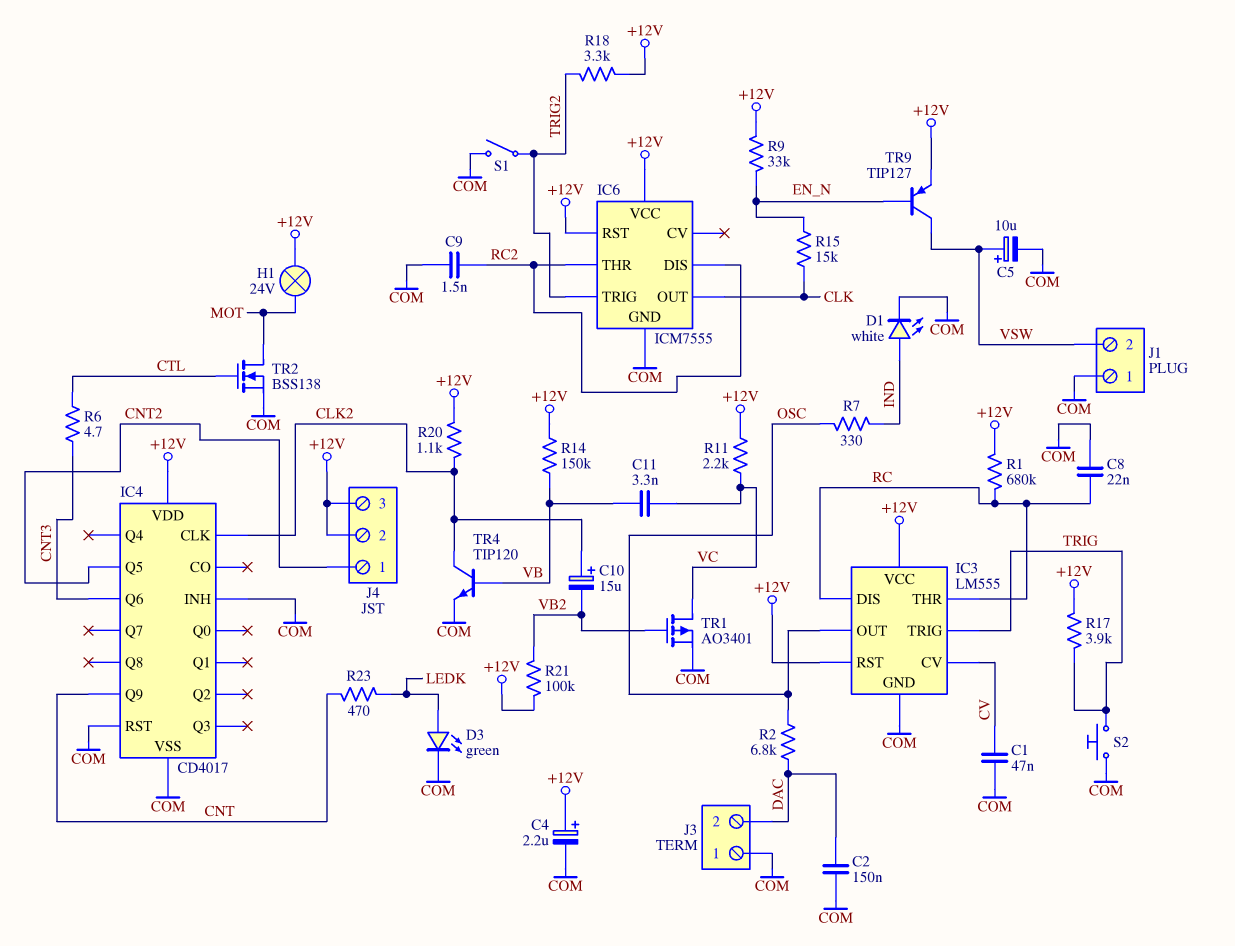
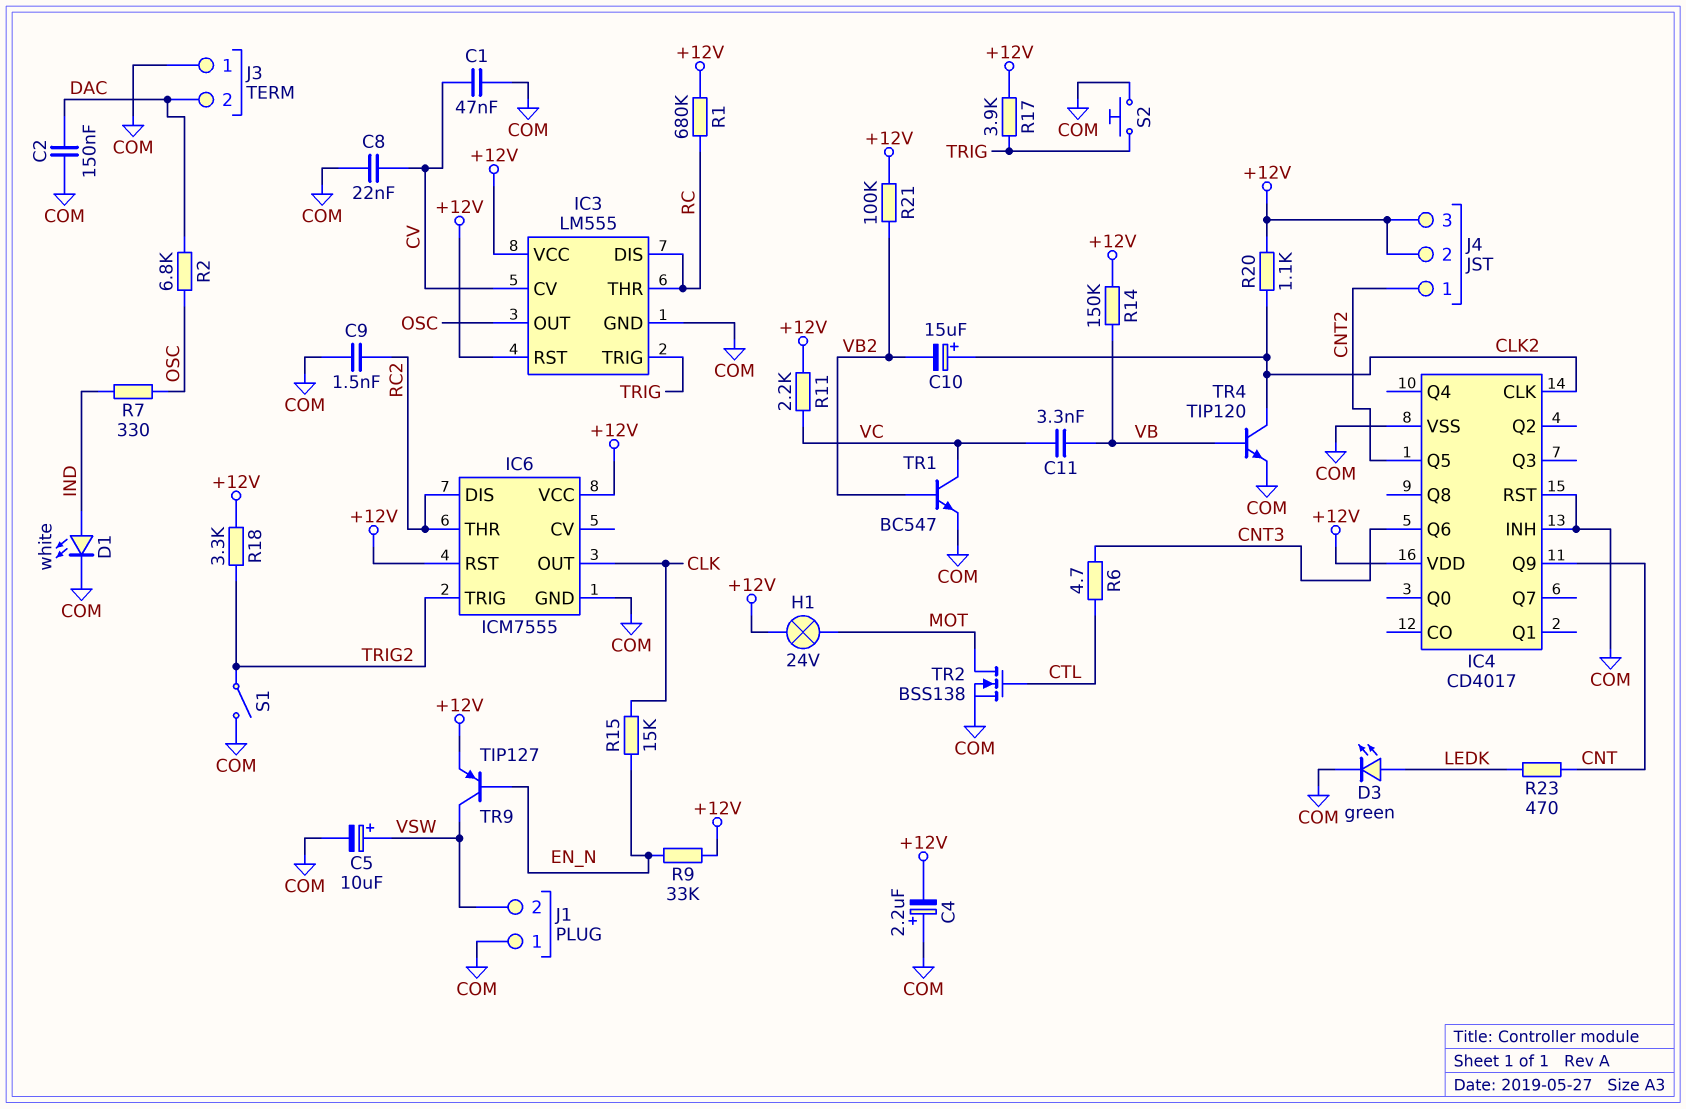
C4: 2.2uF (plus +12V, minus COM) -> 2.2uF (plus COM, minus +12V)
C8: 22nF (COM, RC) -> 22nF (COM, CV)
TR1: PMOS AO3401 (G VB2, D VC, S COM) -> NPN BC547 (B VB2, C VC, E COM)

